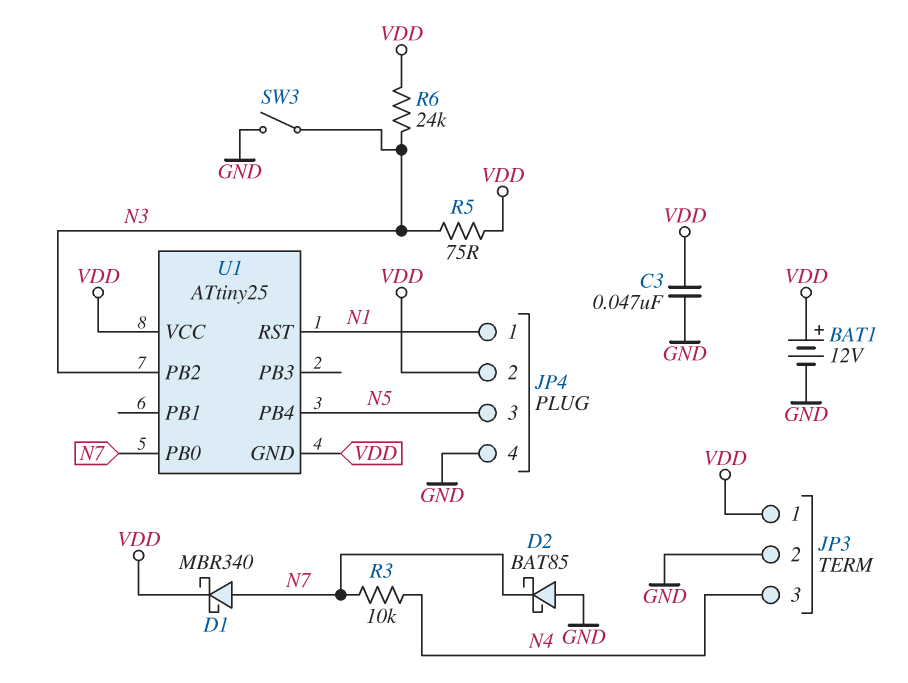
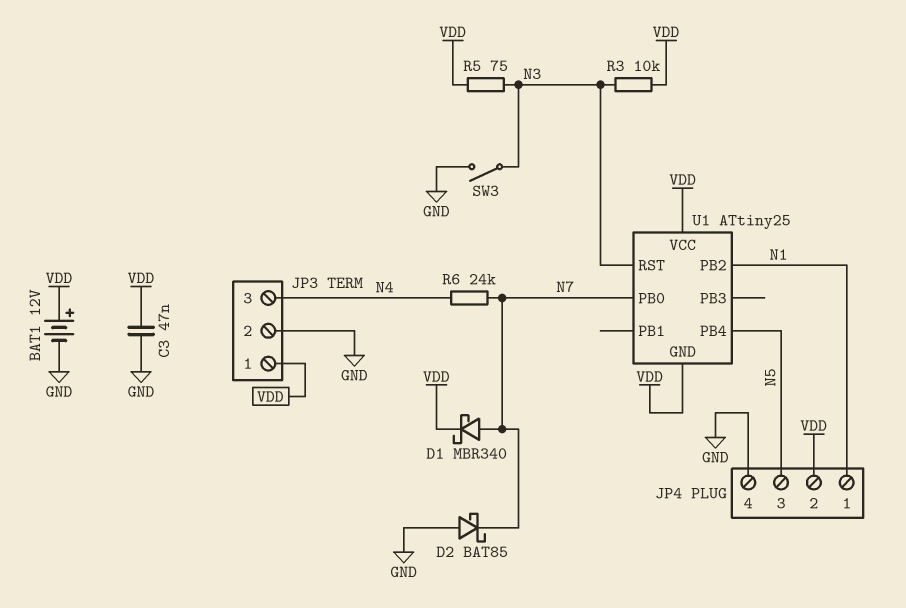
R3: 10k (N4, N7) -> 10k (N3, VDD)
R6: 24k (N3, VDD) -> 24k (N4, N7)
U1 pin PB2: N3 -> N1
U1 pin RST: N1 -> N3

